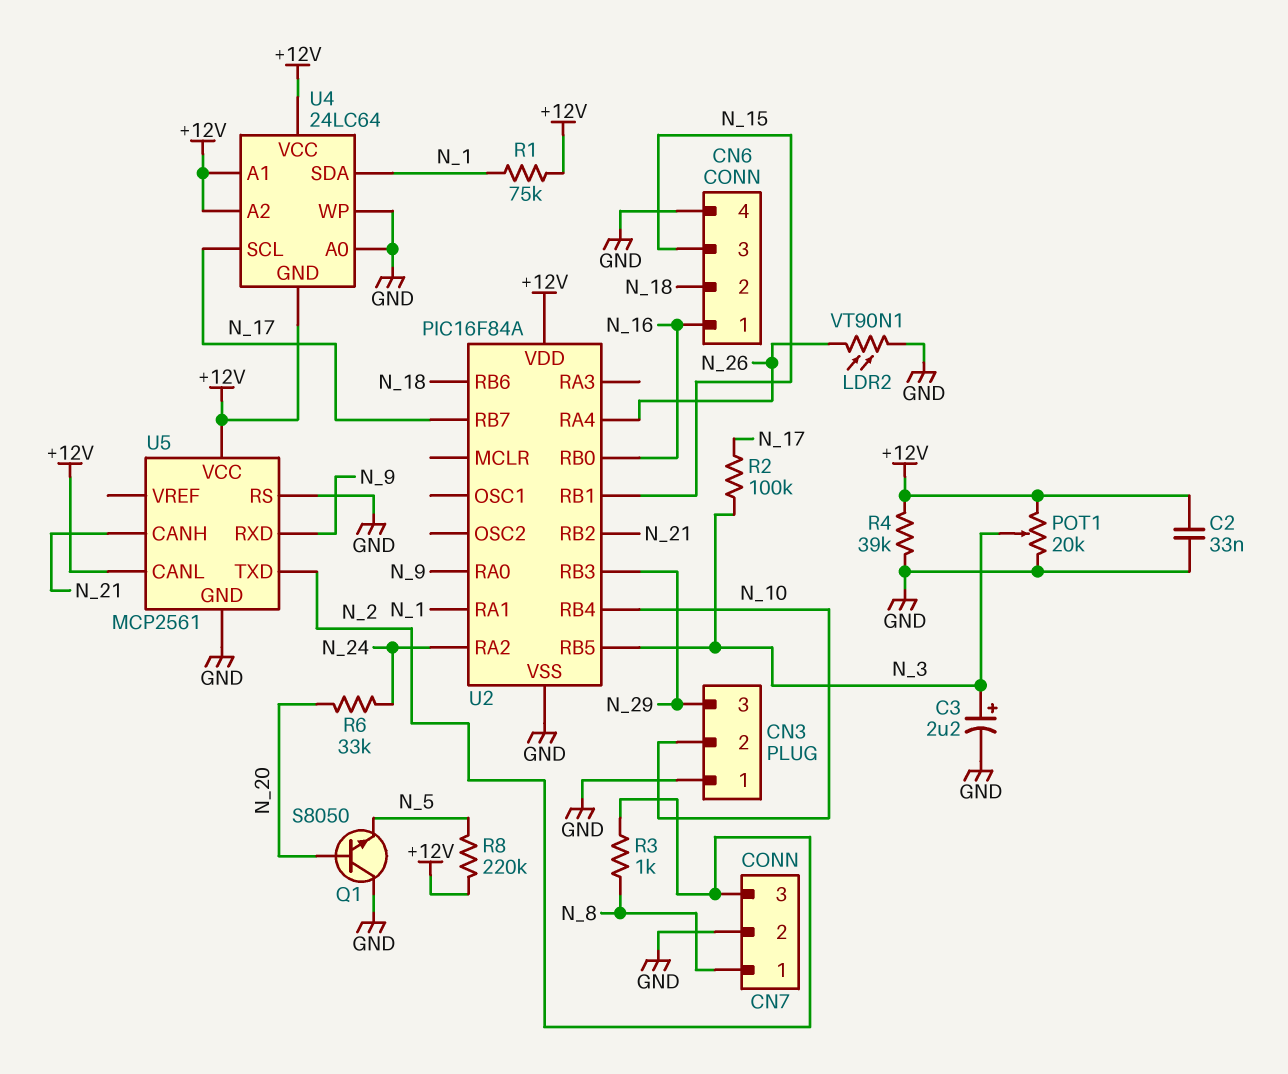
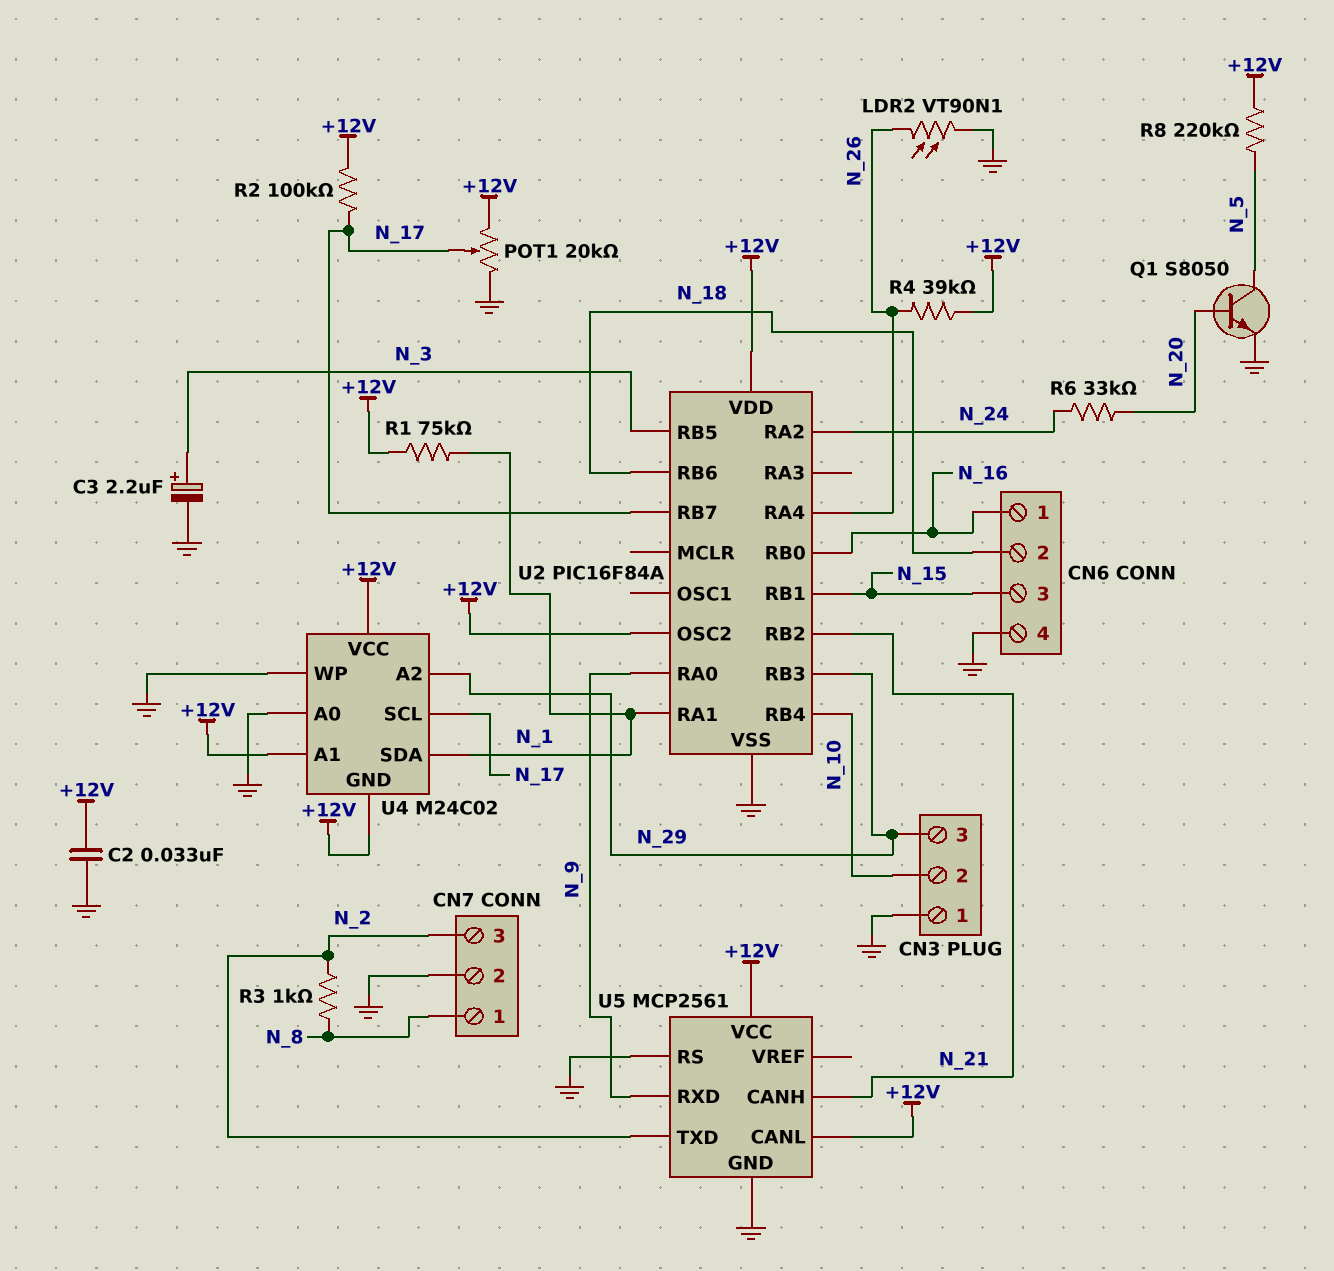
POT1: 20k (+12V, GND, wiper N_3) -> 20k (+12V, GND, wiper N_17)
Q1: NPN S8050 (B N_20, C GND, E N_5) -> NPN S8050 (B N_20, C N_5, E GND)
R2: 100k (N_3, N_17) -> 100k (+12V, N_17)
R4: 39k (+12V, GND) -> 39k (+12V, N_26)
U2 pin OSC2: none -> +12V
U4: 24LC64 -> M24C02
U4 pin A2: +12V -> N_29

